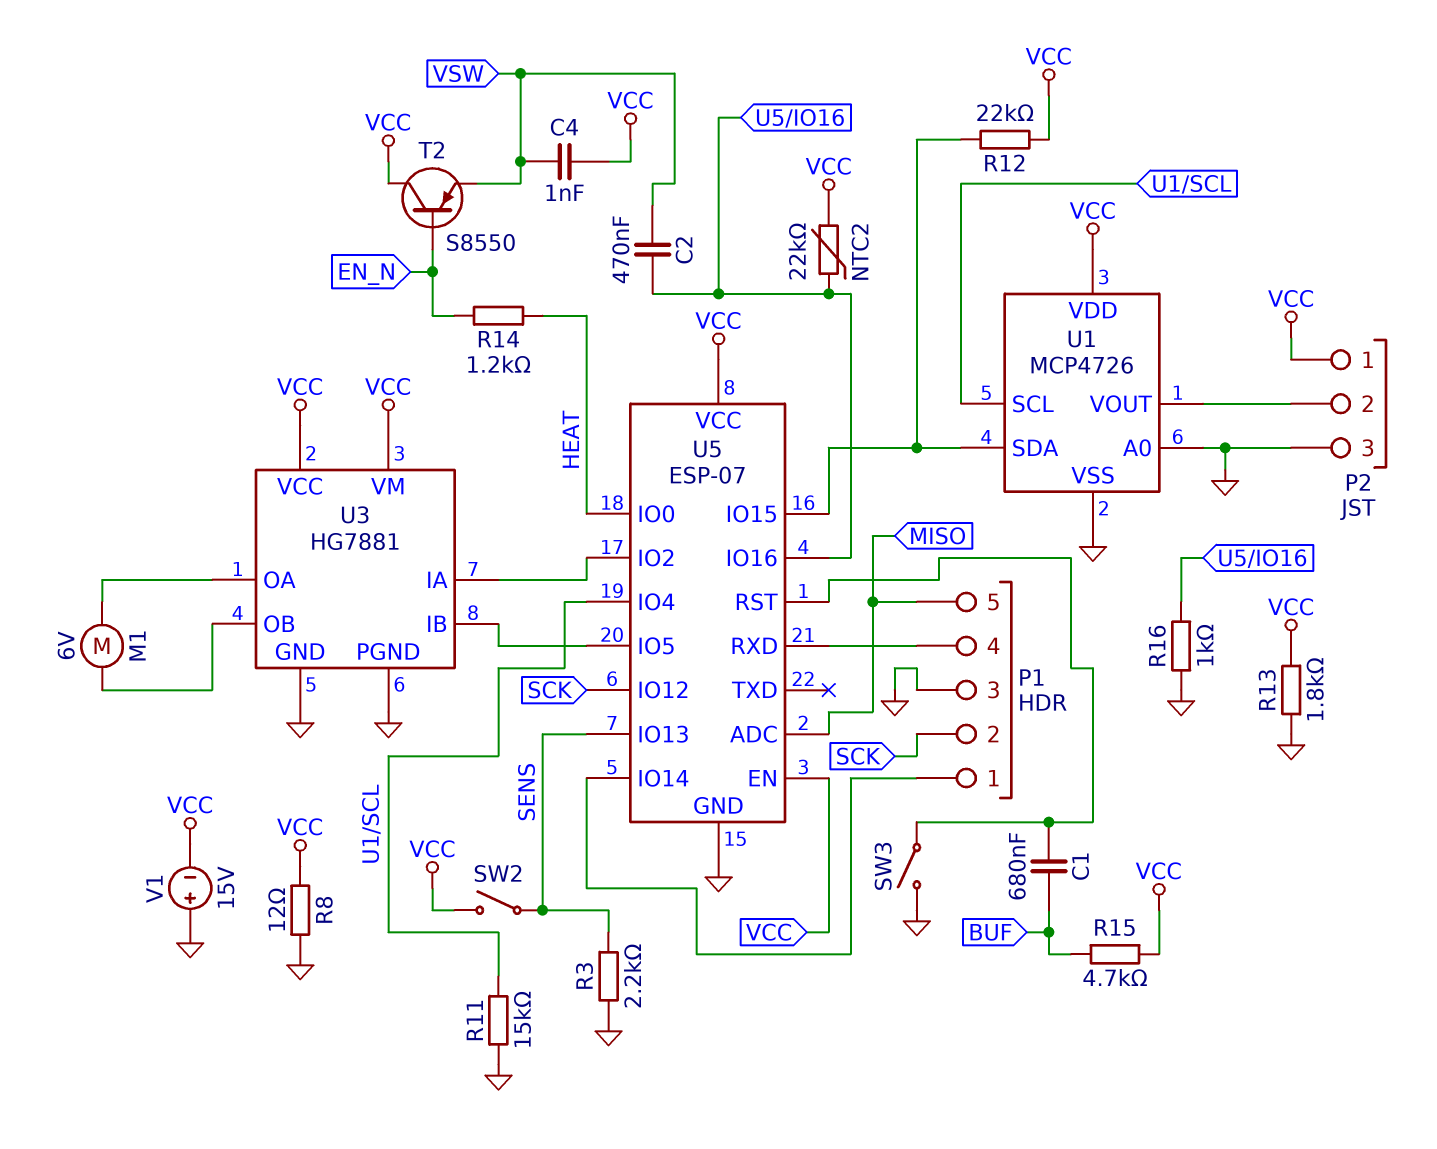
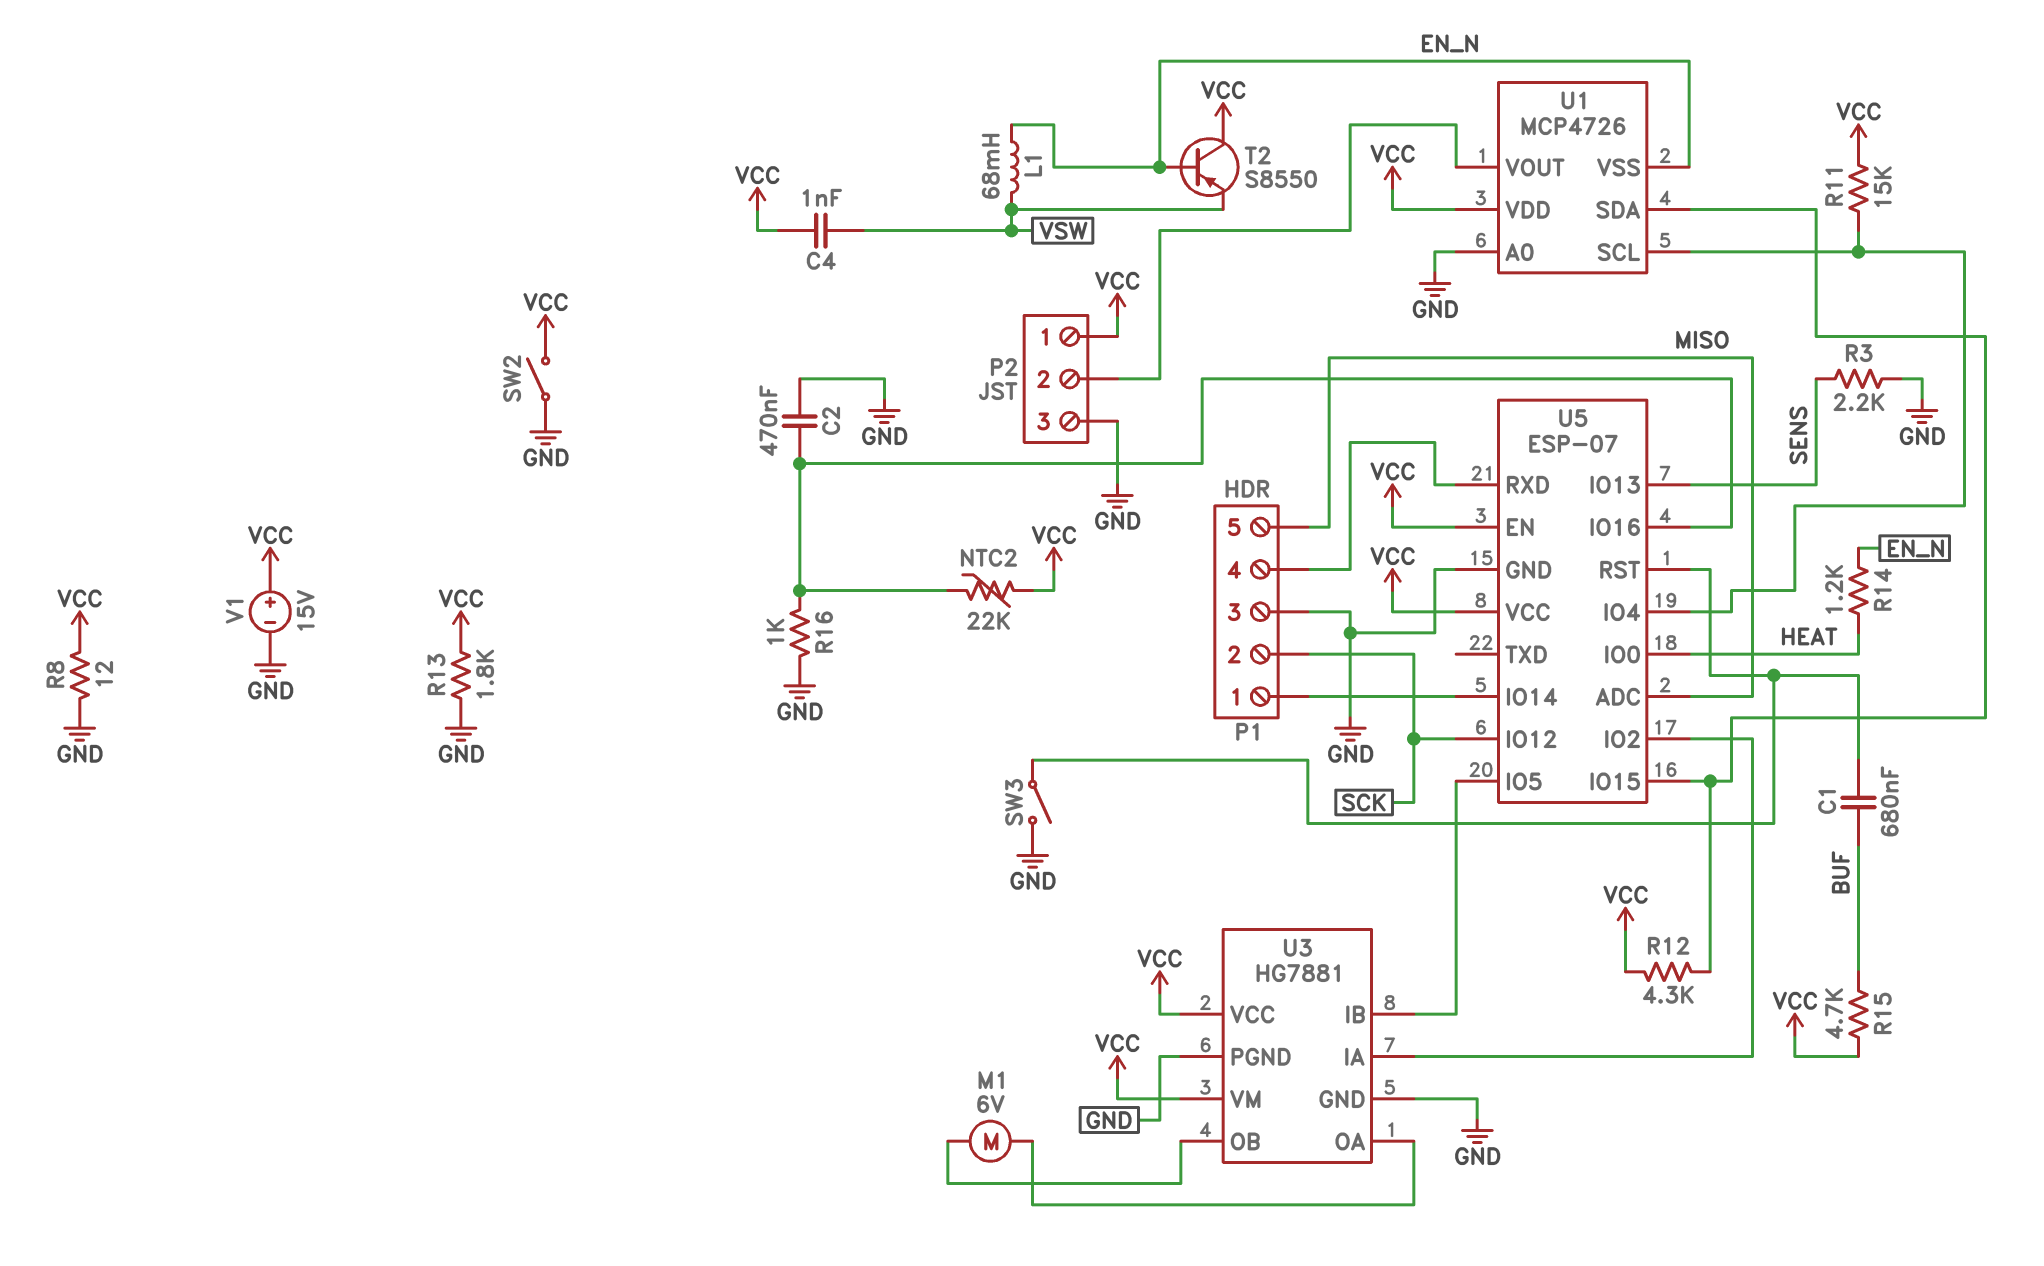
C2: 470nF (U5/IO16, VSW) -> 470nF (GND, U5/IO16)
L1: none -> 68mH (EN_N, VSW)
R11: 15k (GND, U1/SCL) -> 15k (U1/SCL, VCC)
R12: 22k (U1/SDA, VCC) -> 4.3k (U1/SDA, VCC)
SW2: switch (SENS, VCC) -> switch (GND, VCC)
U1 pin VSS: GND -> EN_N
V1: 15V (plus GND, minus VCC) -> 15V (plus VCC, minus GND)

